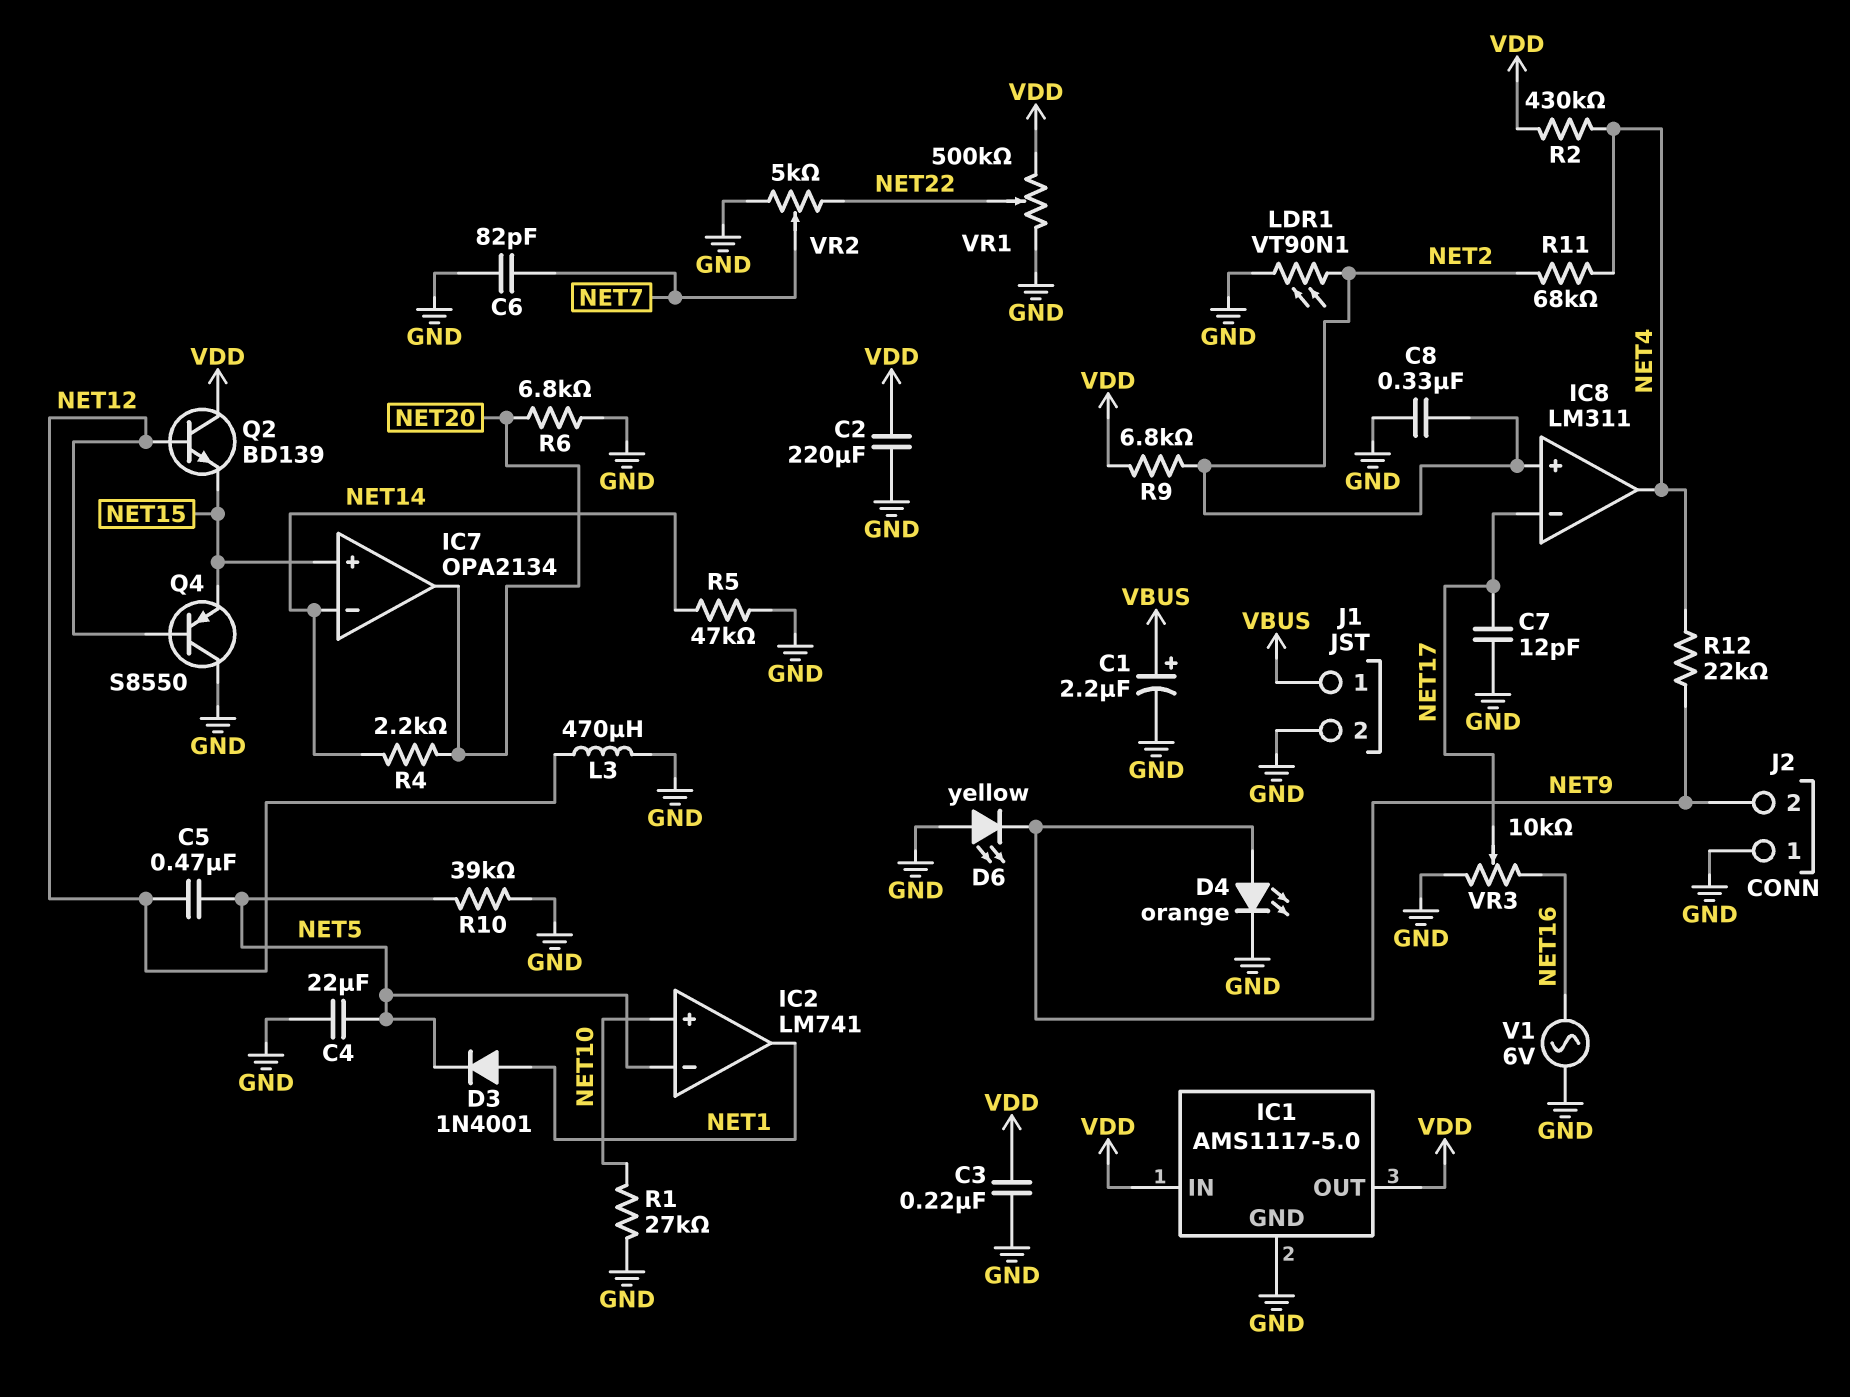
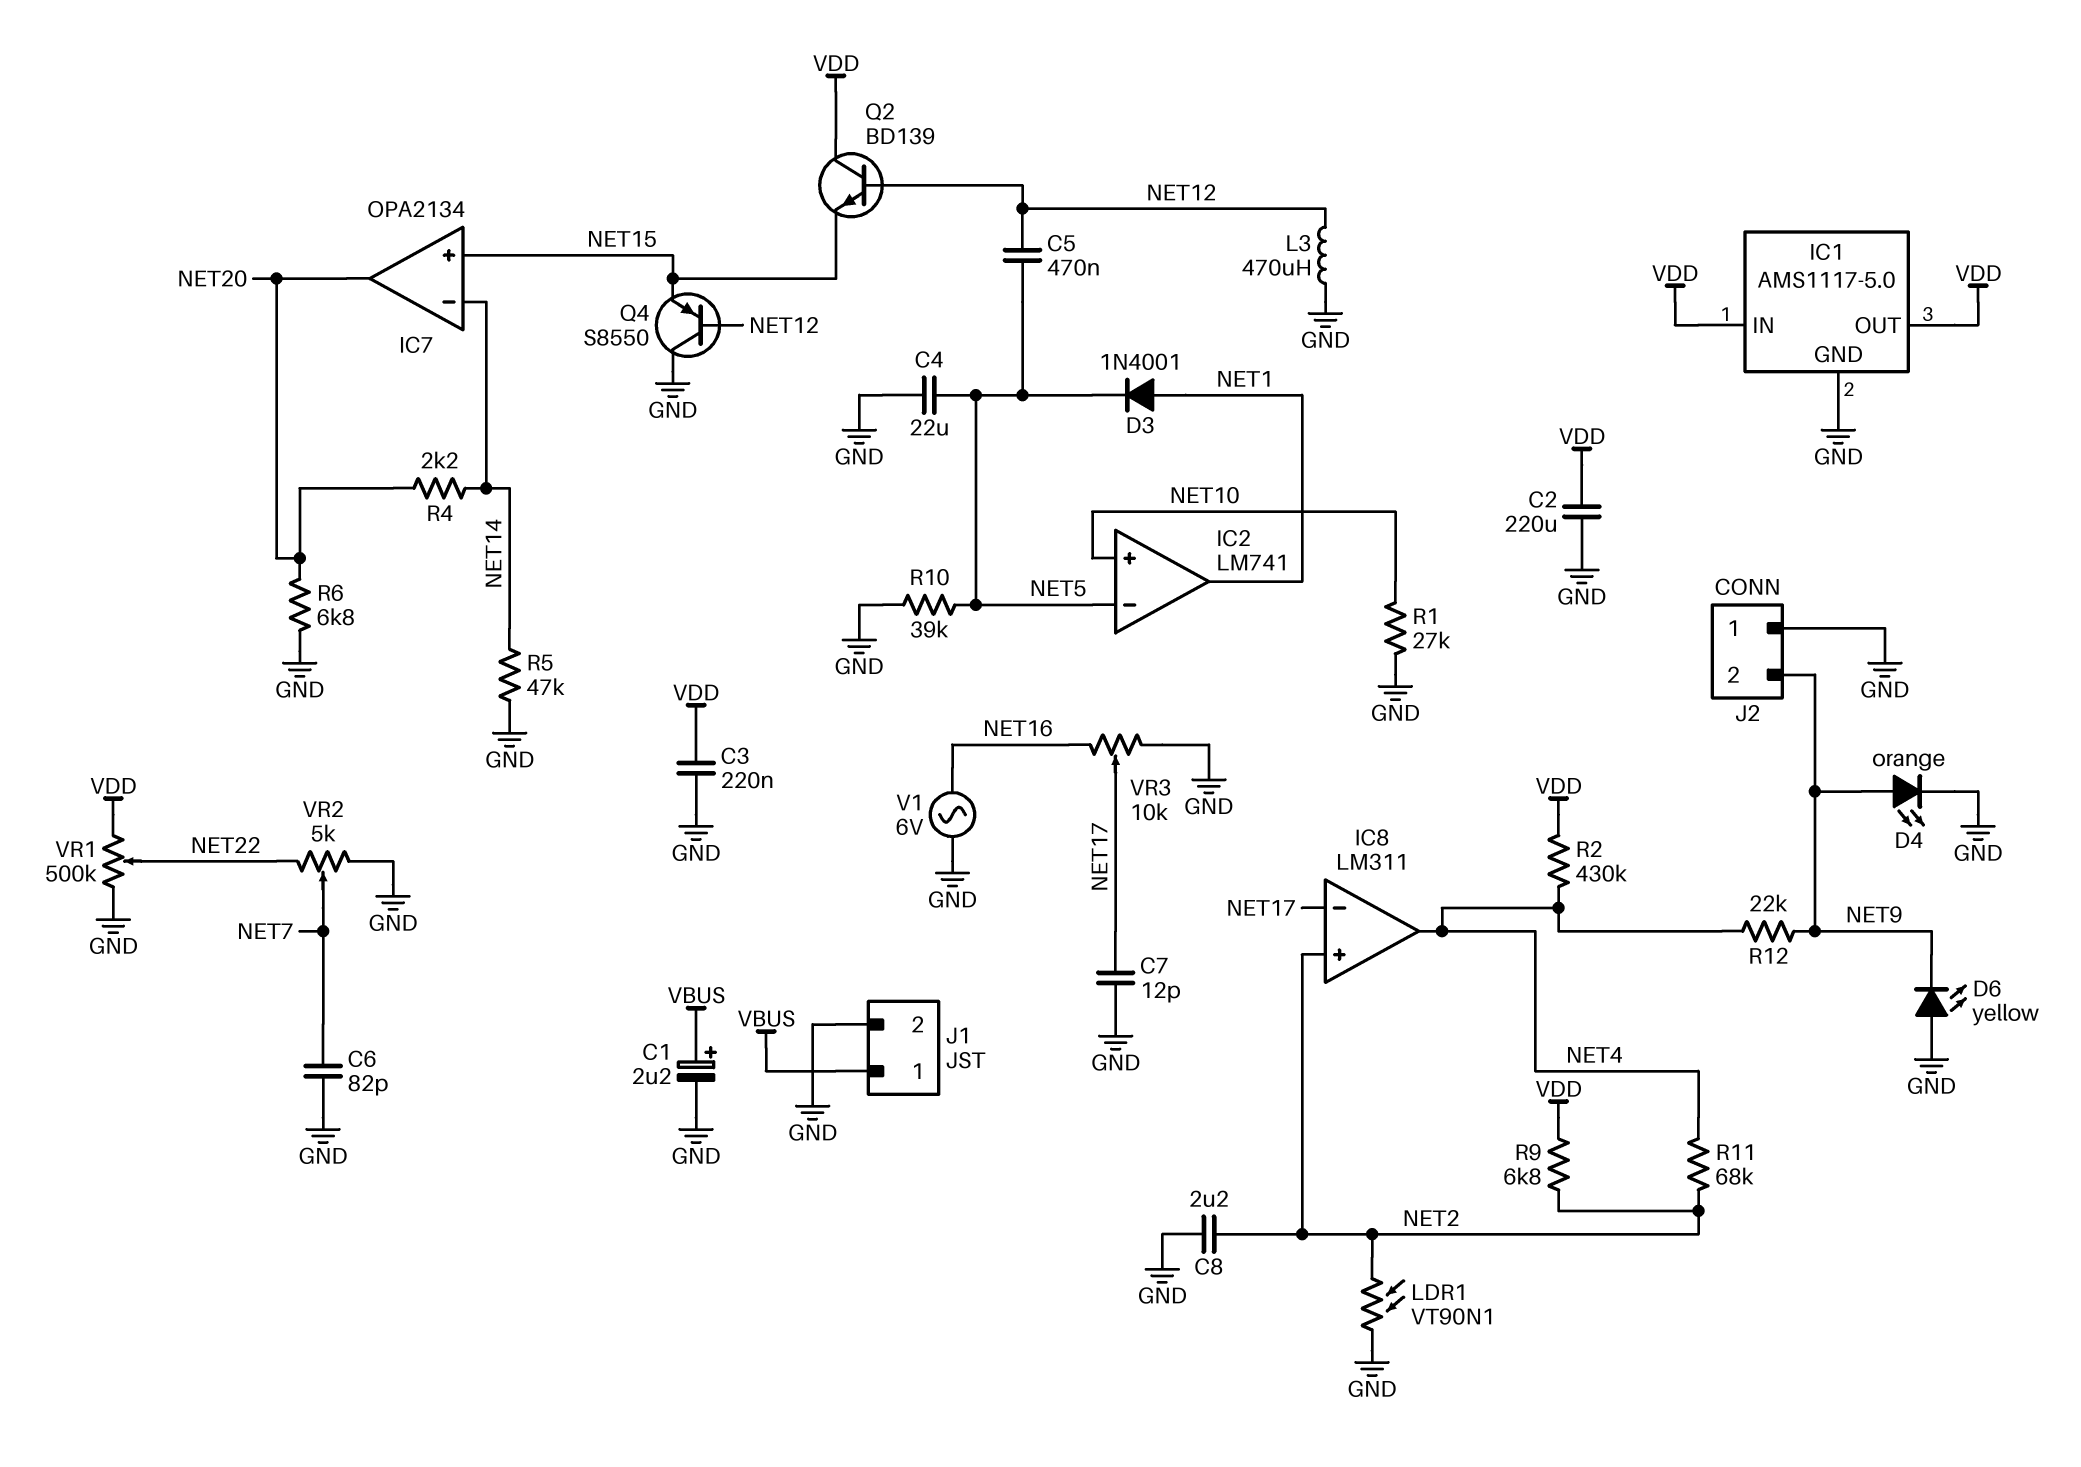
C8: 330nF (GND, NET2) -> 2.2uF (GND, NET2)

